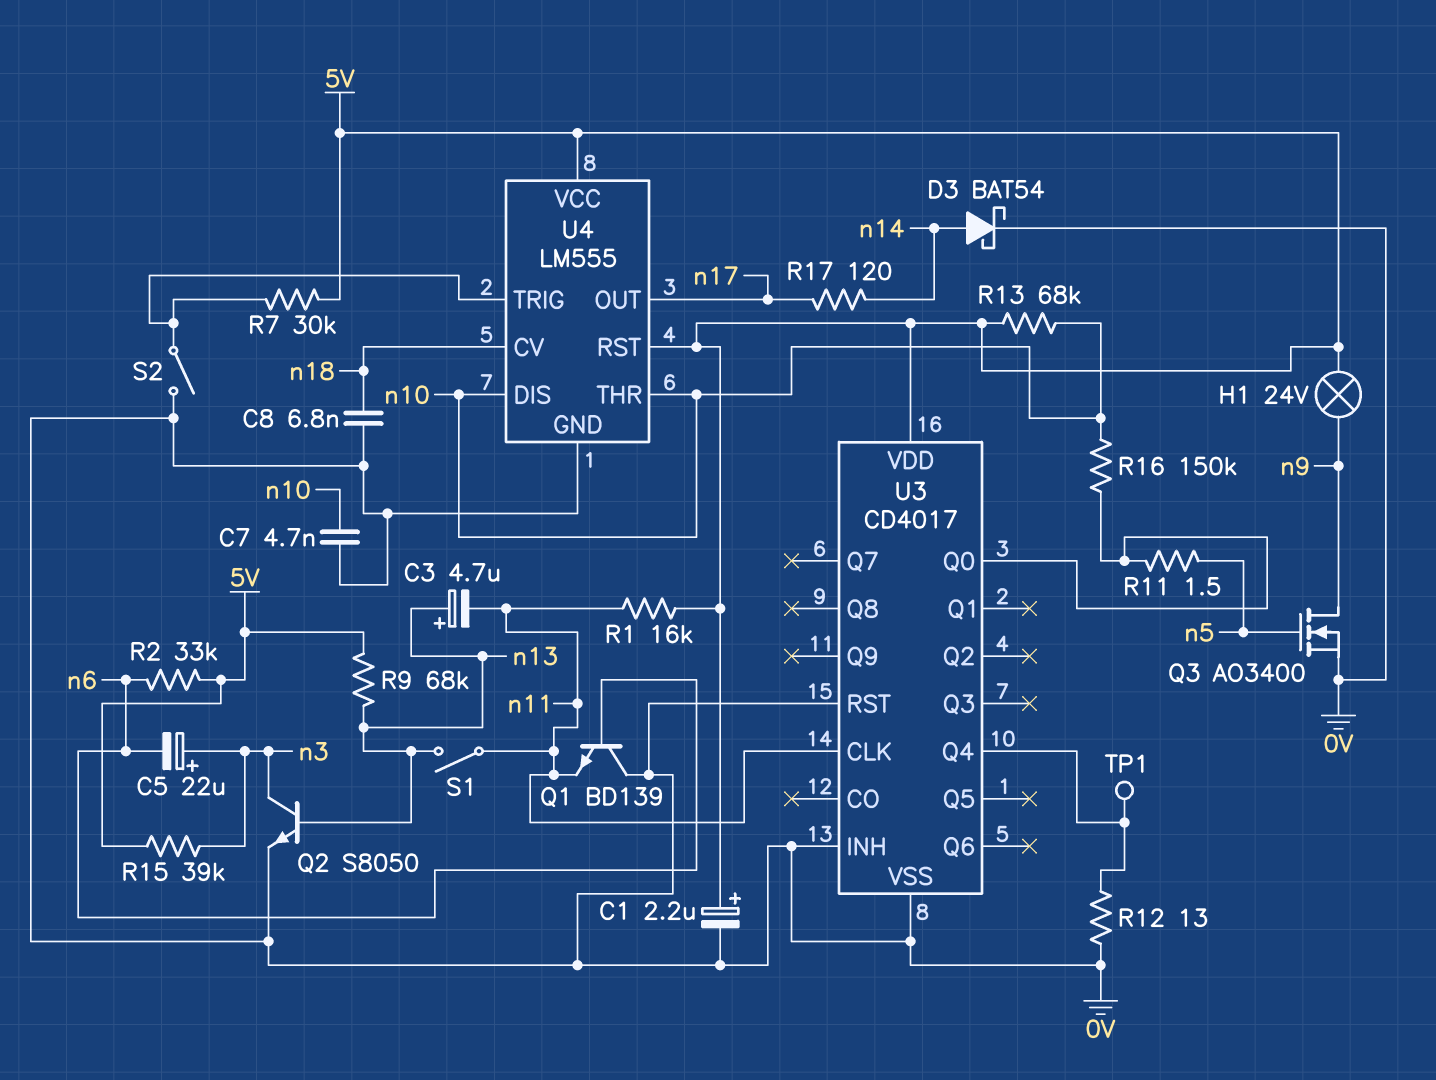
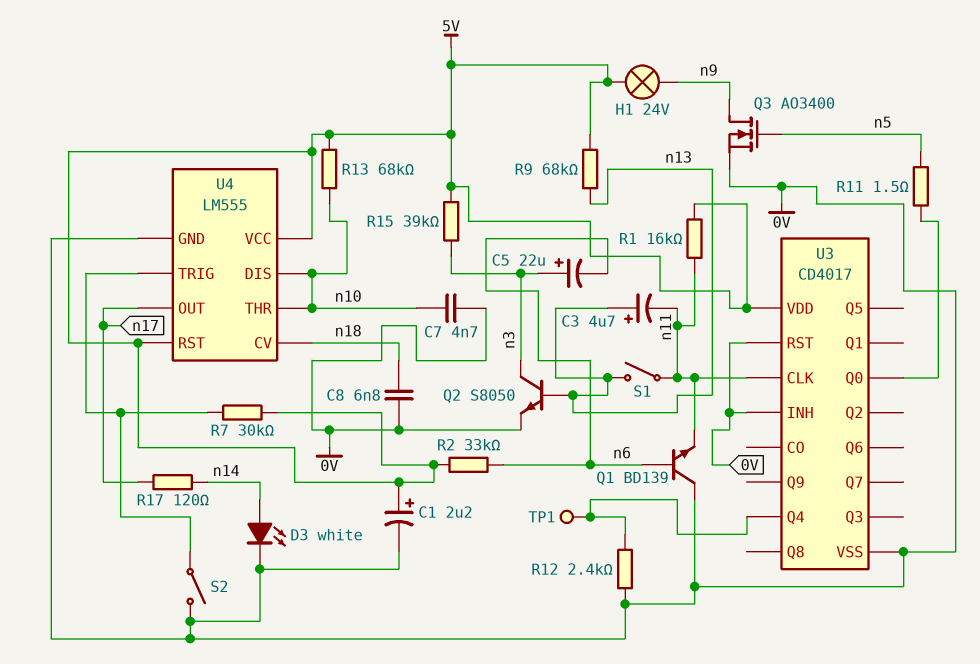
D3: schottky BAT54 (A n14, K 0V) -> LED white (A n14, K 0V)
R12: 13 (0V, U3/Q4) -> 2.4k (0V, U3/Q4)
R16: 150k (U3/Q0, n10) -> none

